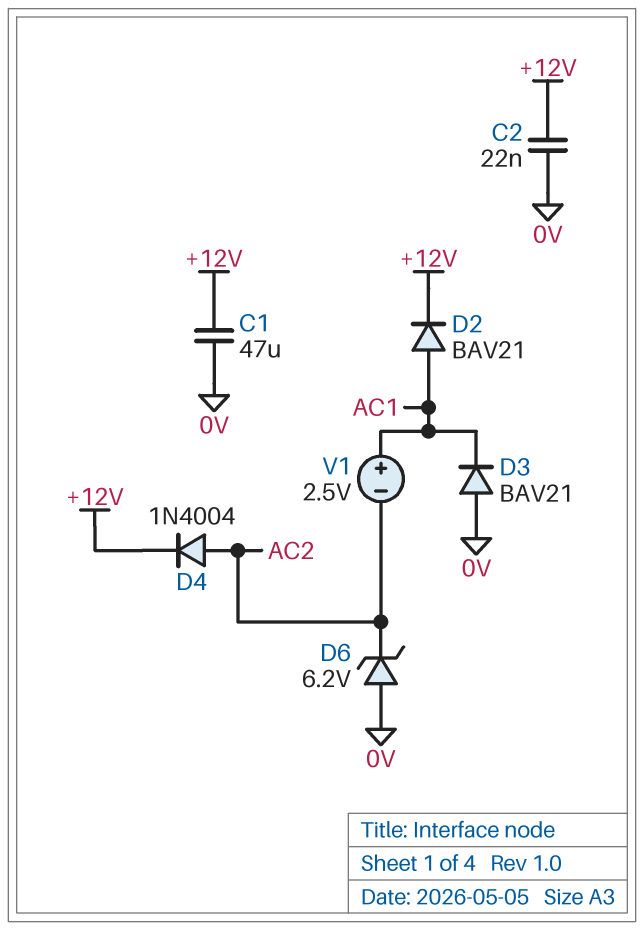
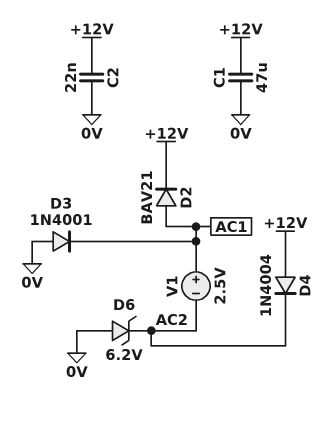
D3: diode BAV21 (A 0V, K AC1) -> diode 1N4001 (A 0V, K AC1)
D4: diode 1N4004 (A AC2, K +12V) -> diode 1N4004 (A +12V, K AC2)

